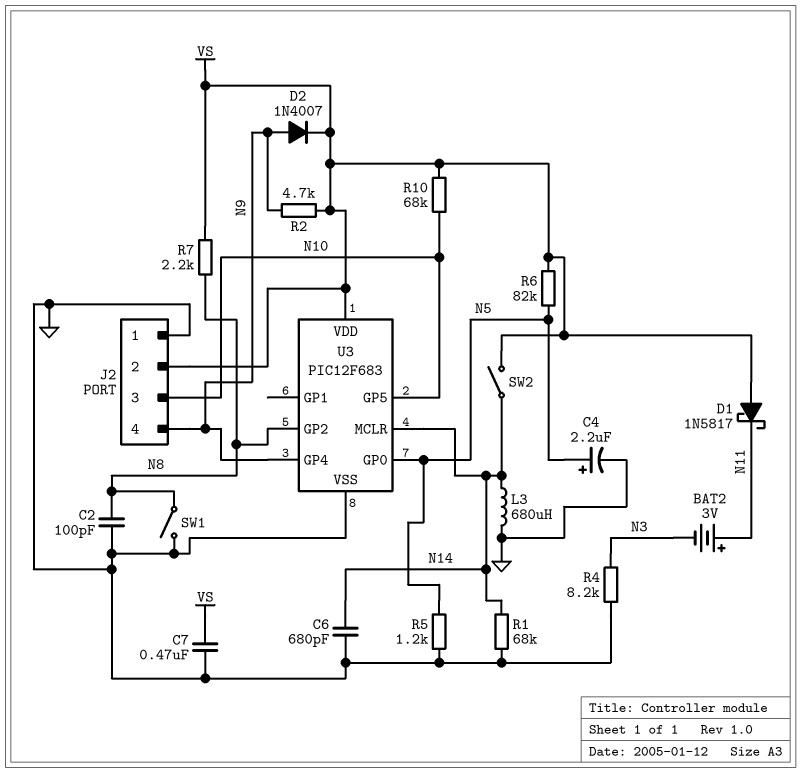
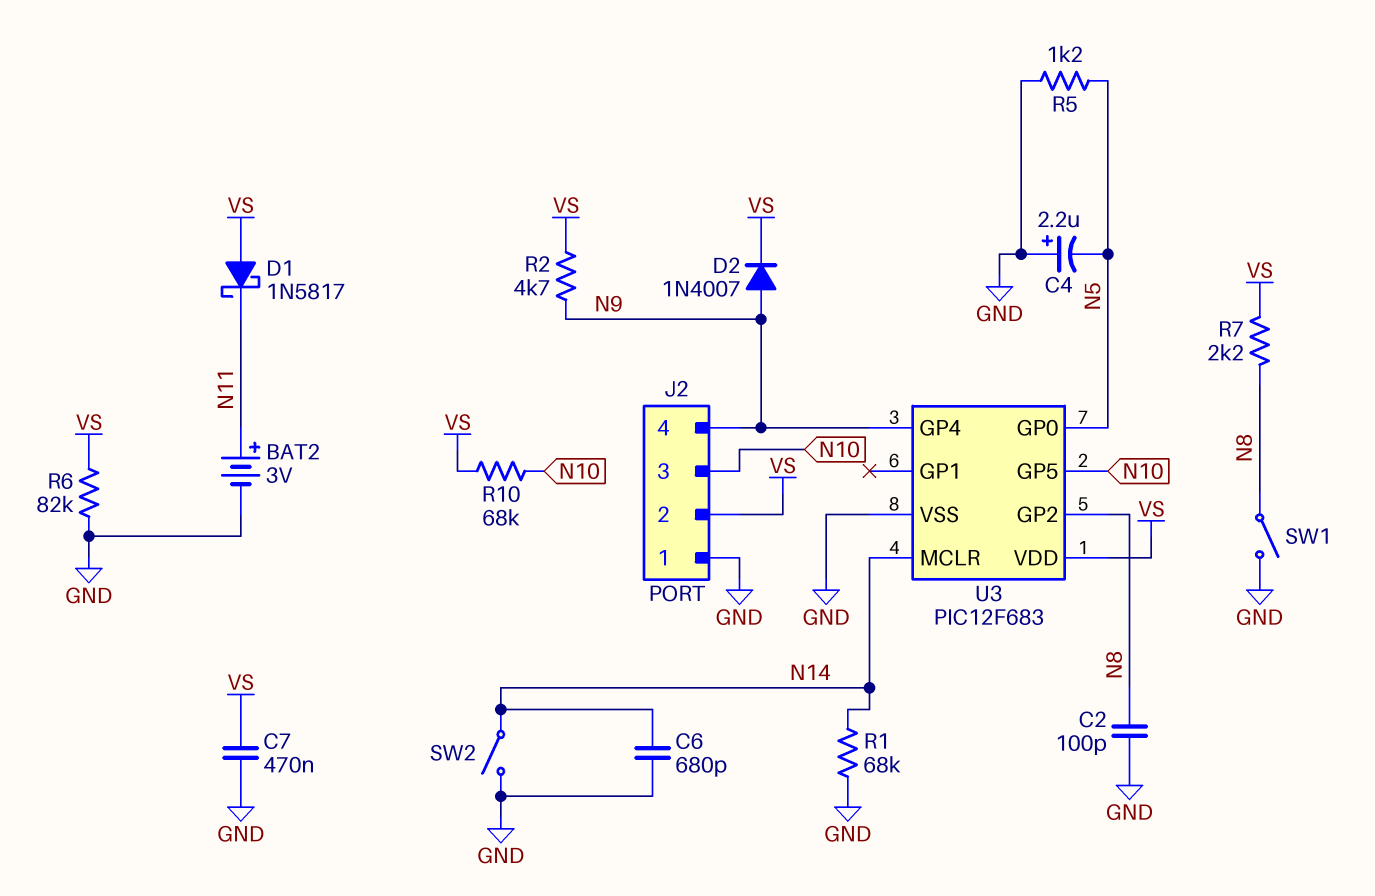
BAT2: 3V (plus N11, minus N3) -> 3V (plus N11, minus GND)
C4: 2.2uF (plus N5, minus GND) -> 2.2uF (plus GND, minus N5)
L3: 680uH (GND, N14) -> none
R4: 8.2k (GND, N3) -> none
R6: 82k (N5, VS) -> 82k (GND, VS)
SW2: switch (N14, VS) -> switch (GND, N14)

